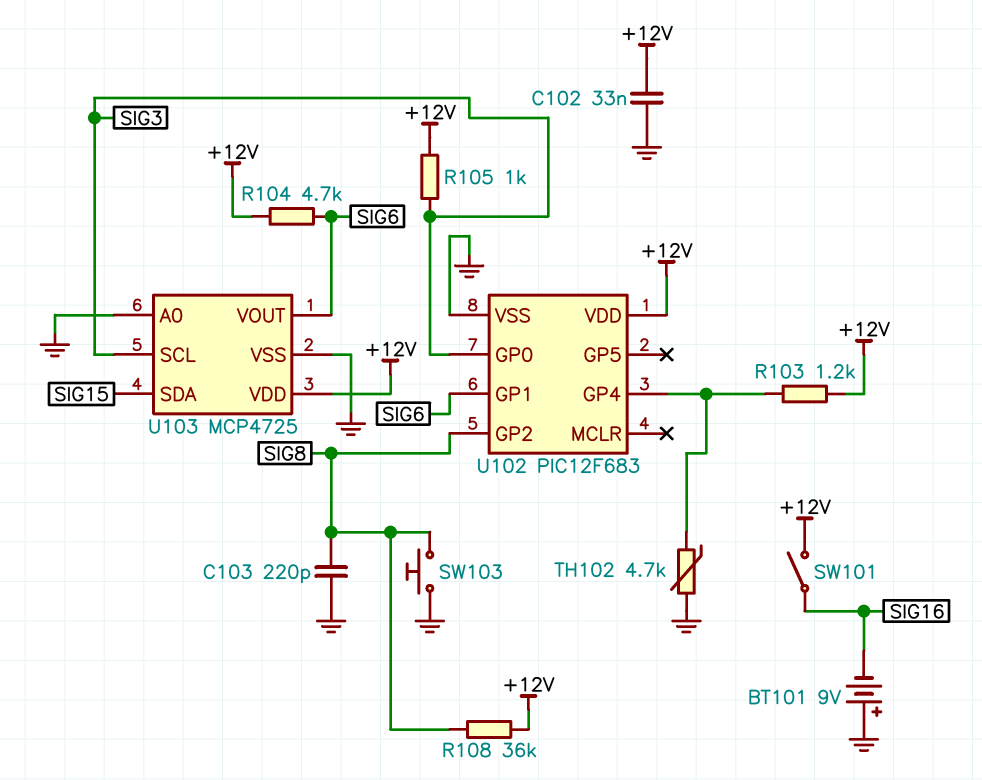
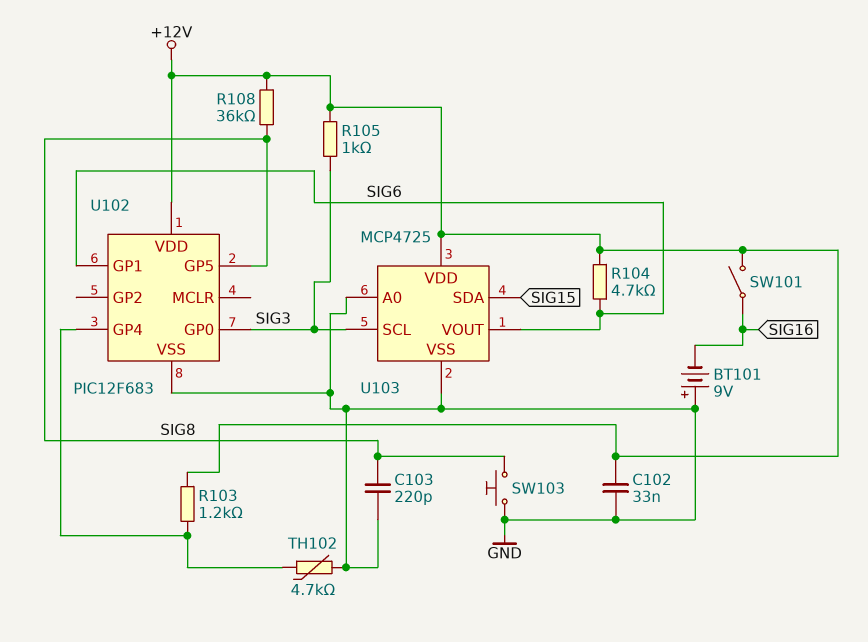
U102 pin GP2: SIG8 -> none
U102 pin GP5: none -> SIG8

